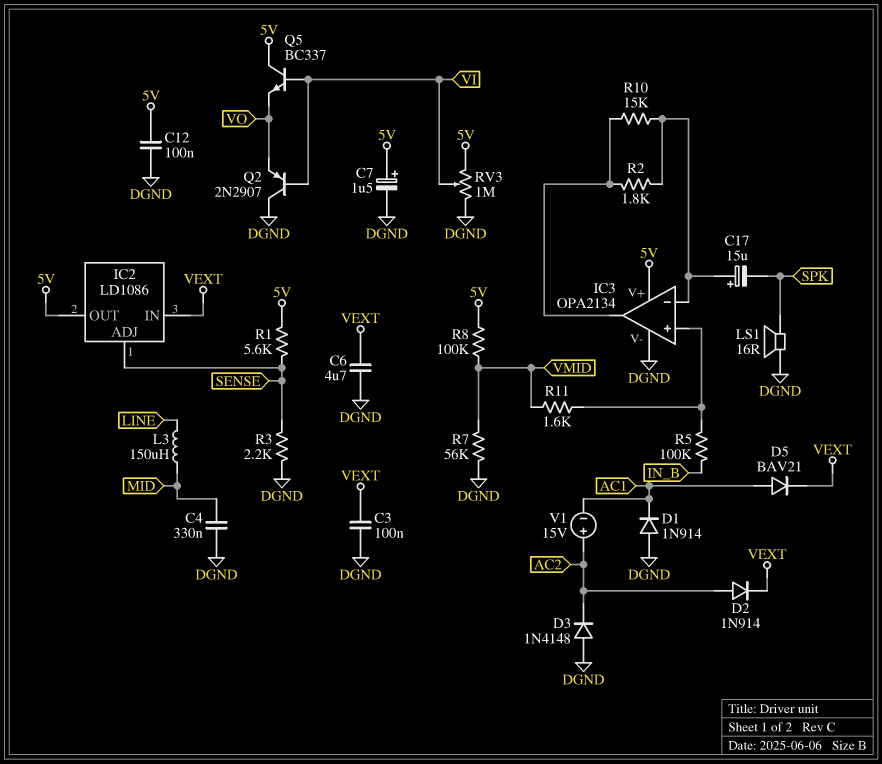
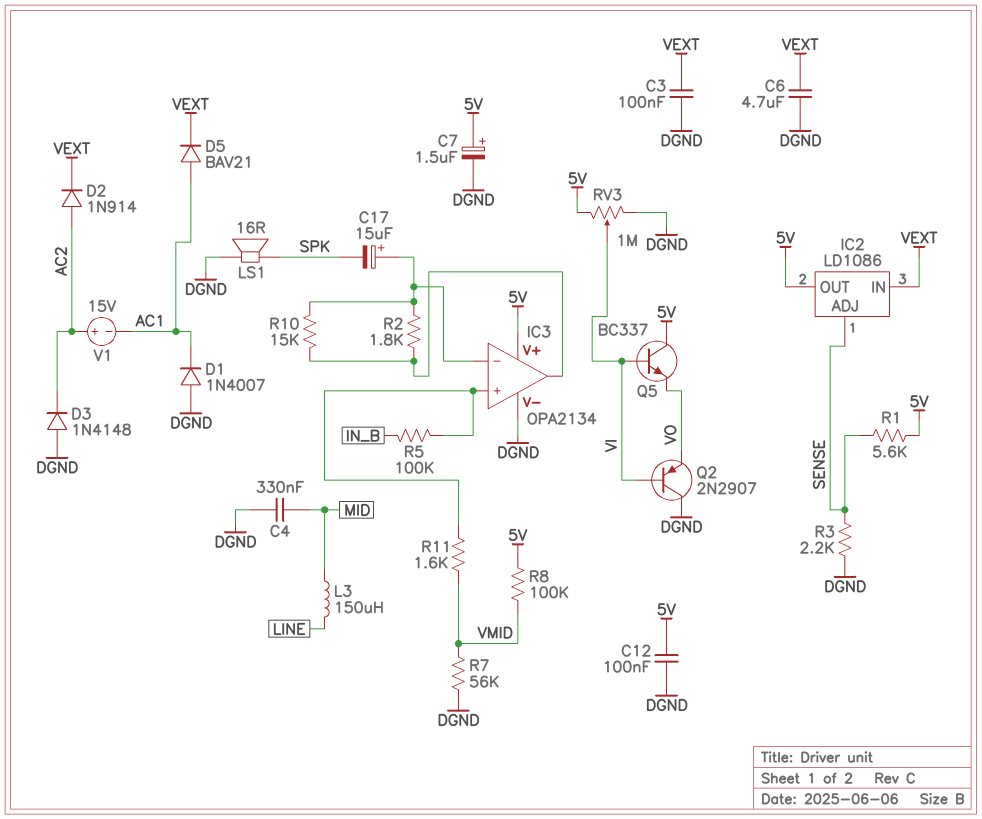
D1: diode 1N914 (A DGND, K AC1) -> diode 1N4007 (A DGND, K AC1)

